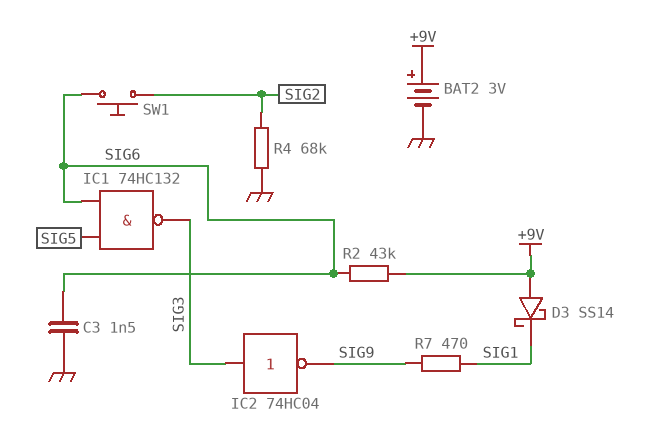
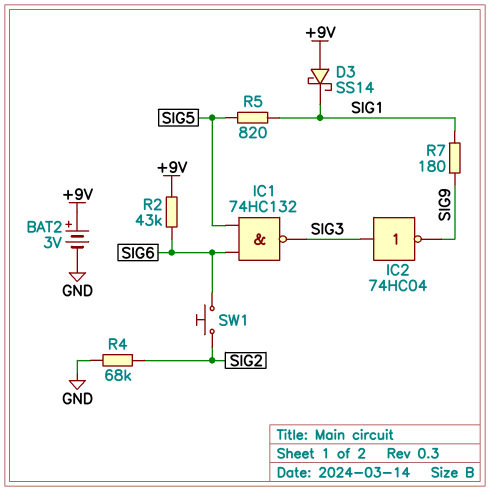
C3: 1.5nF (GND, SIG6) -> none
R5: none -> 820 (SIG1, SIG5)
R7: 470 (SIG1, SIG9) -> 180 (SIG1, SIG9)

